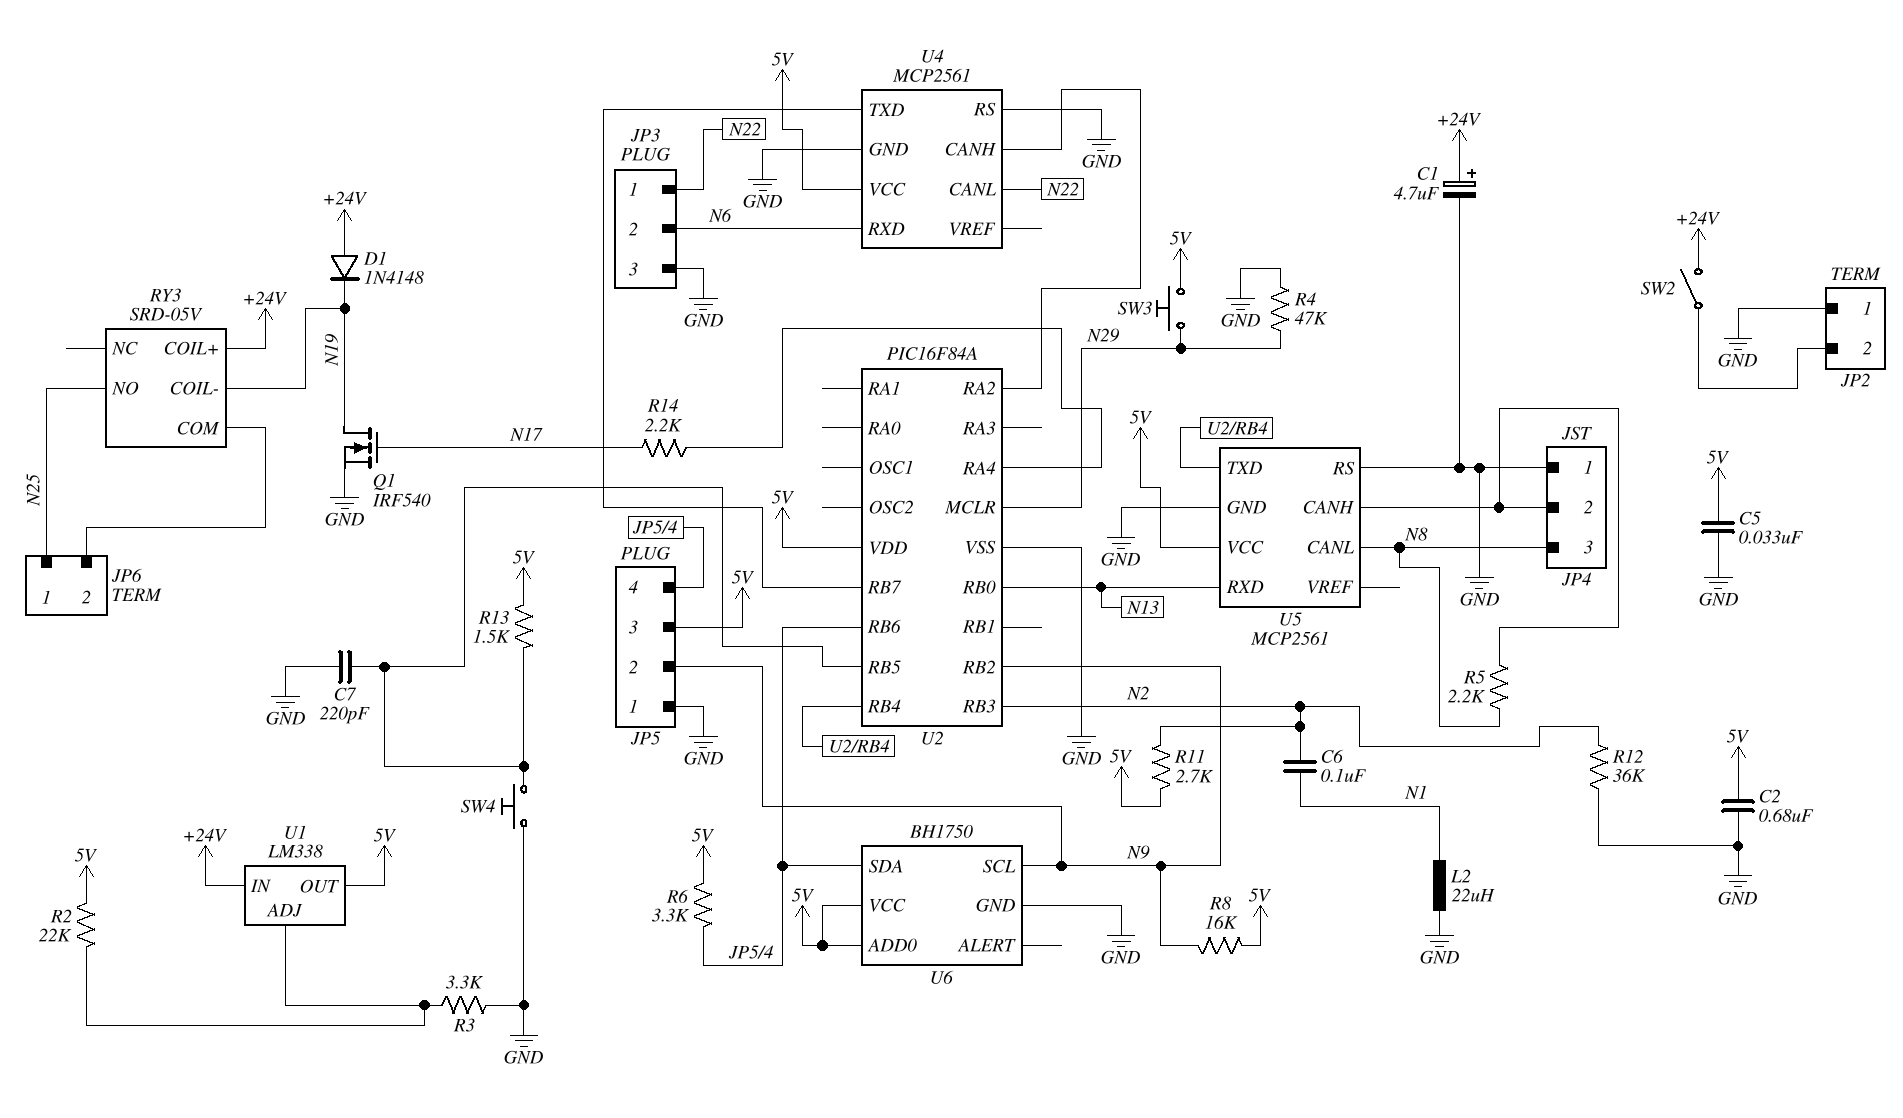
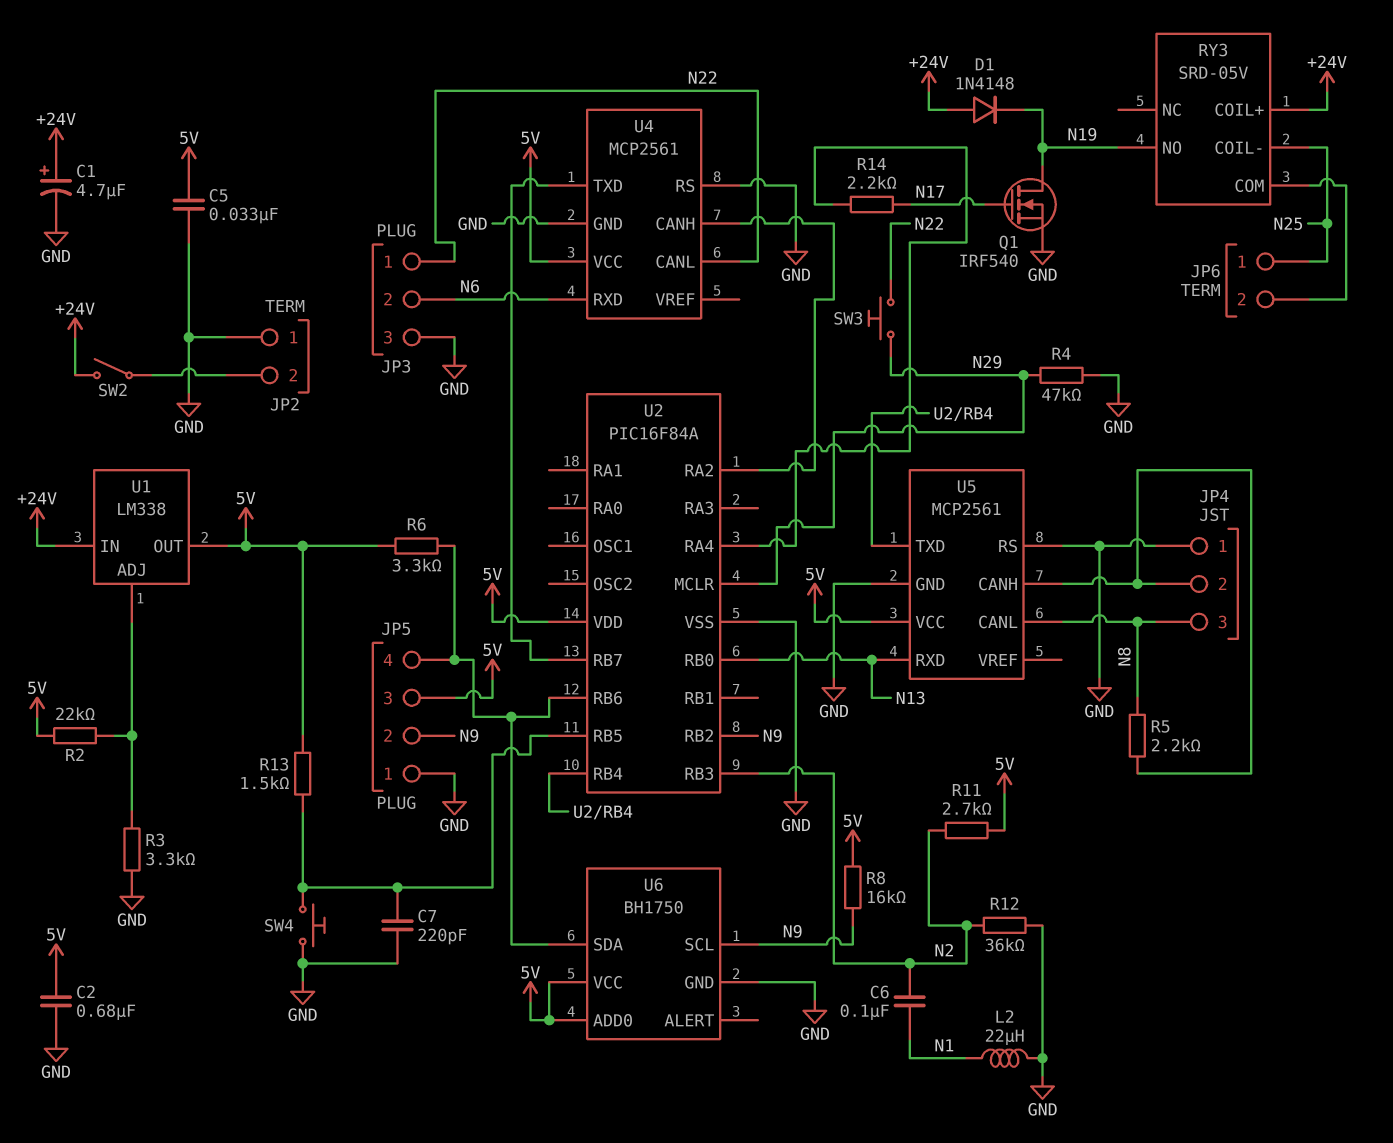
RY3 pin COIL-: N19 -> N25
RY3 pin NO: N25 -> N19
SW3: button (5V, N29) -> button (N22, N29)

